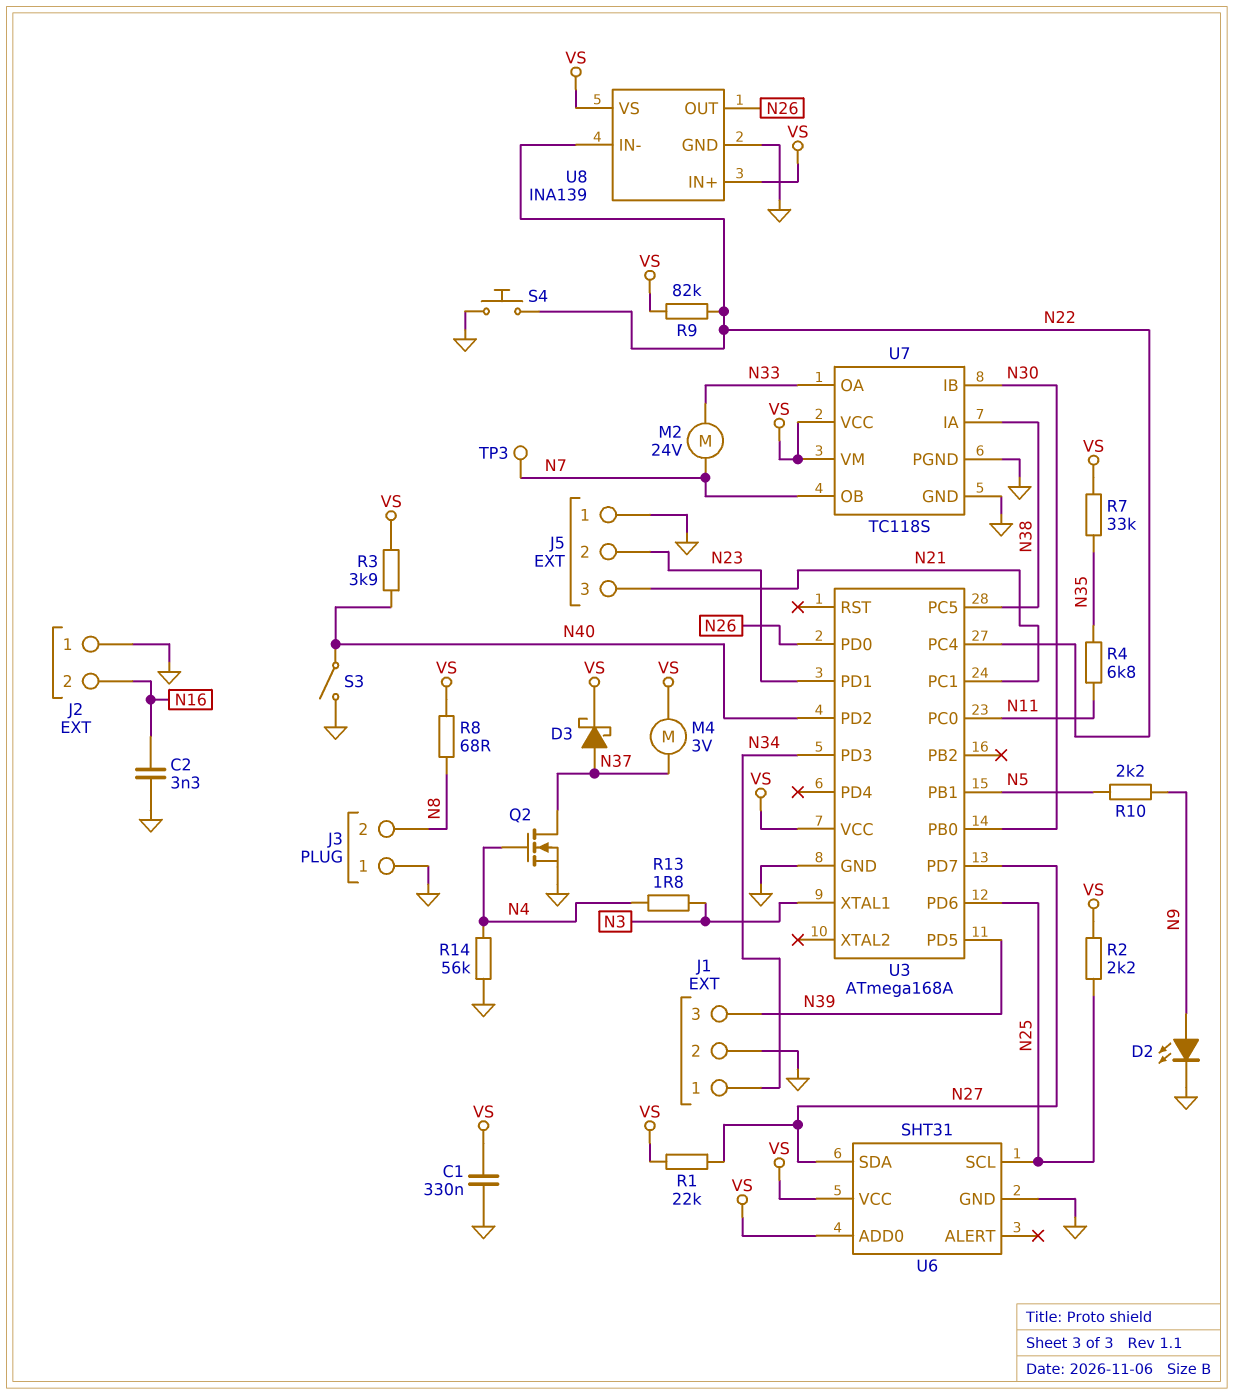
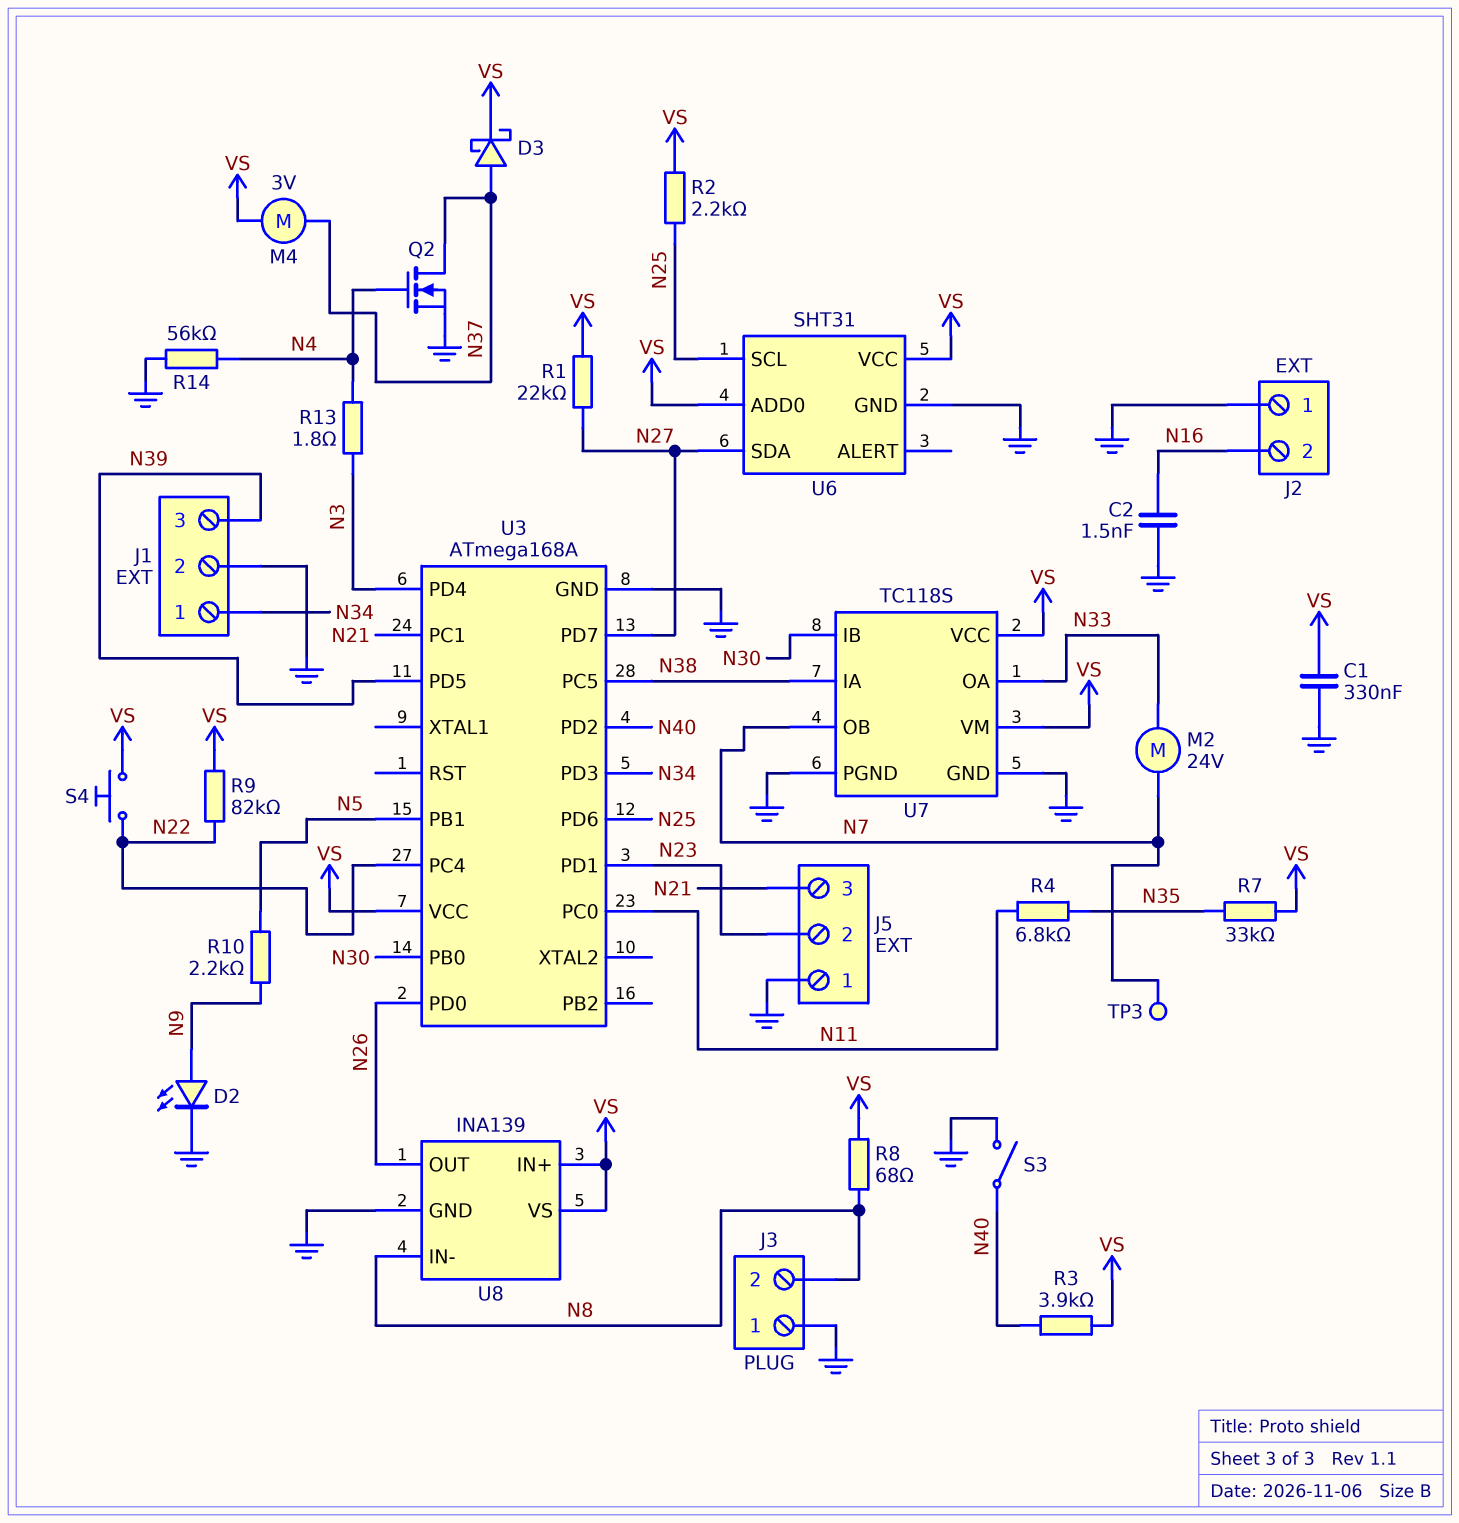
C2: 3.3nF (GND, N16) -> 1.5nF (GND, N16)
S4: button (GND, N22) -> button (N22, VS)
U3 pin PD4: none -> N3
U3 pin XTAL1: N3 -> none
U8 pin IN-: N22 -> N8

